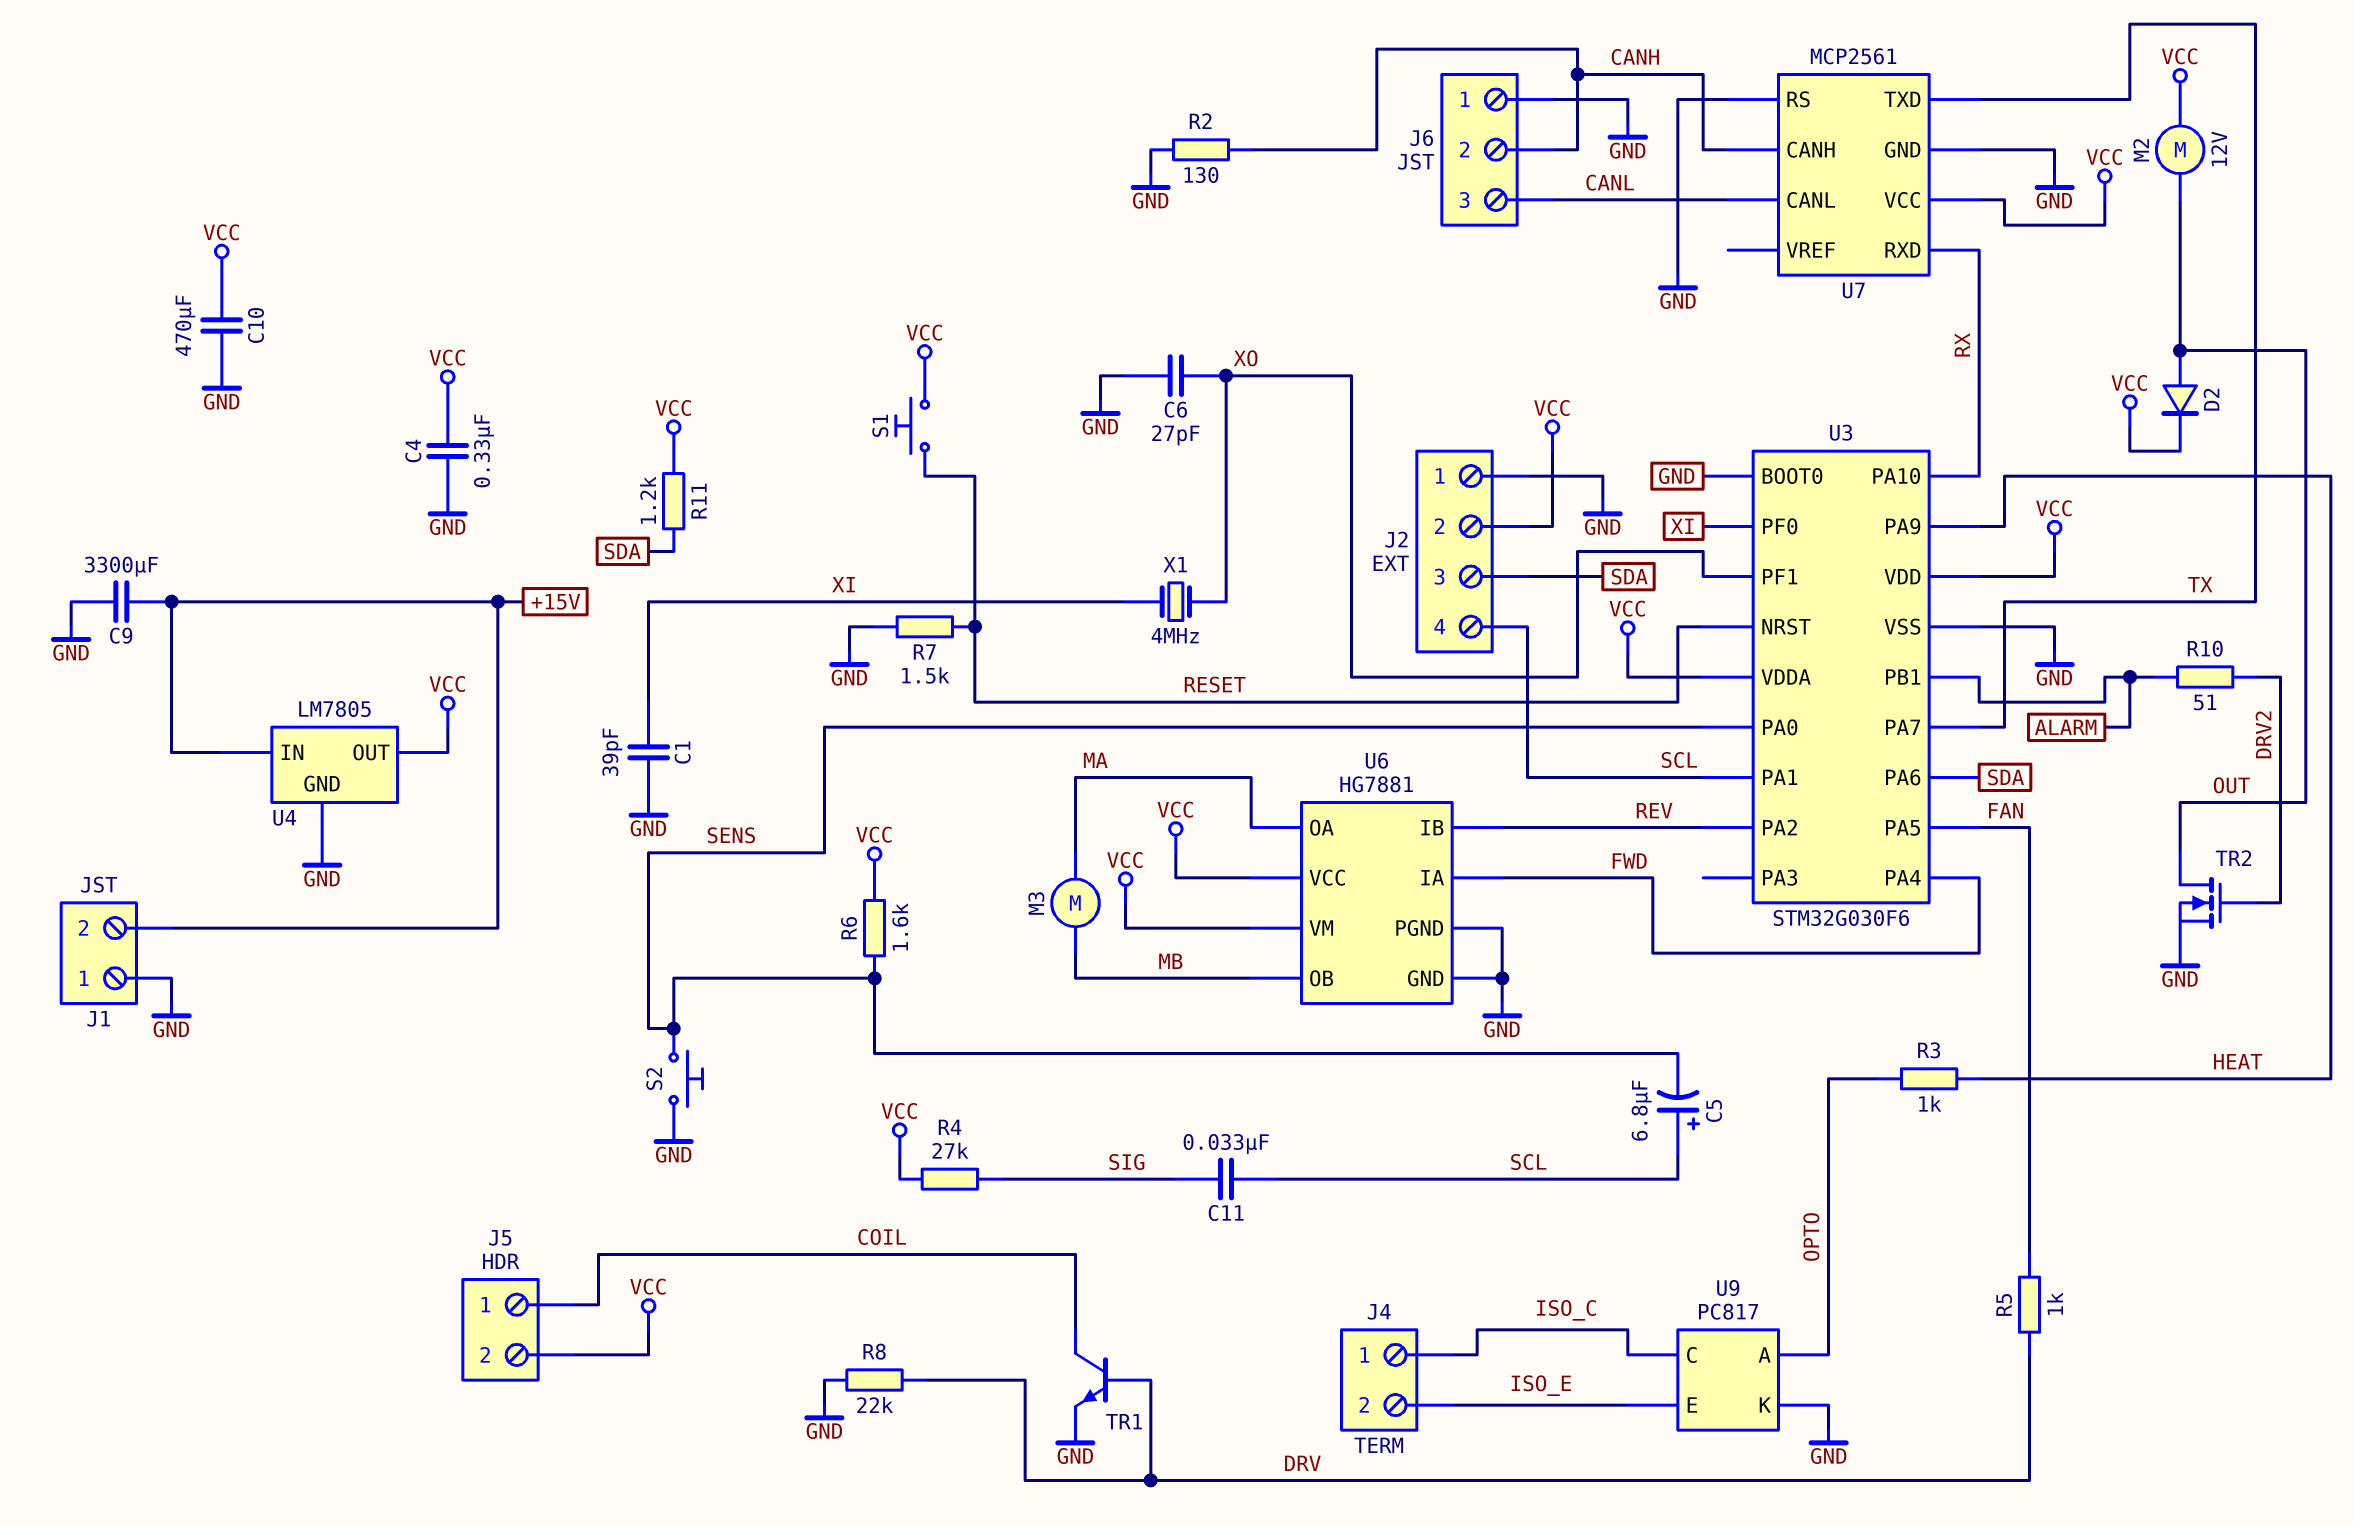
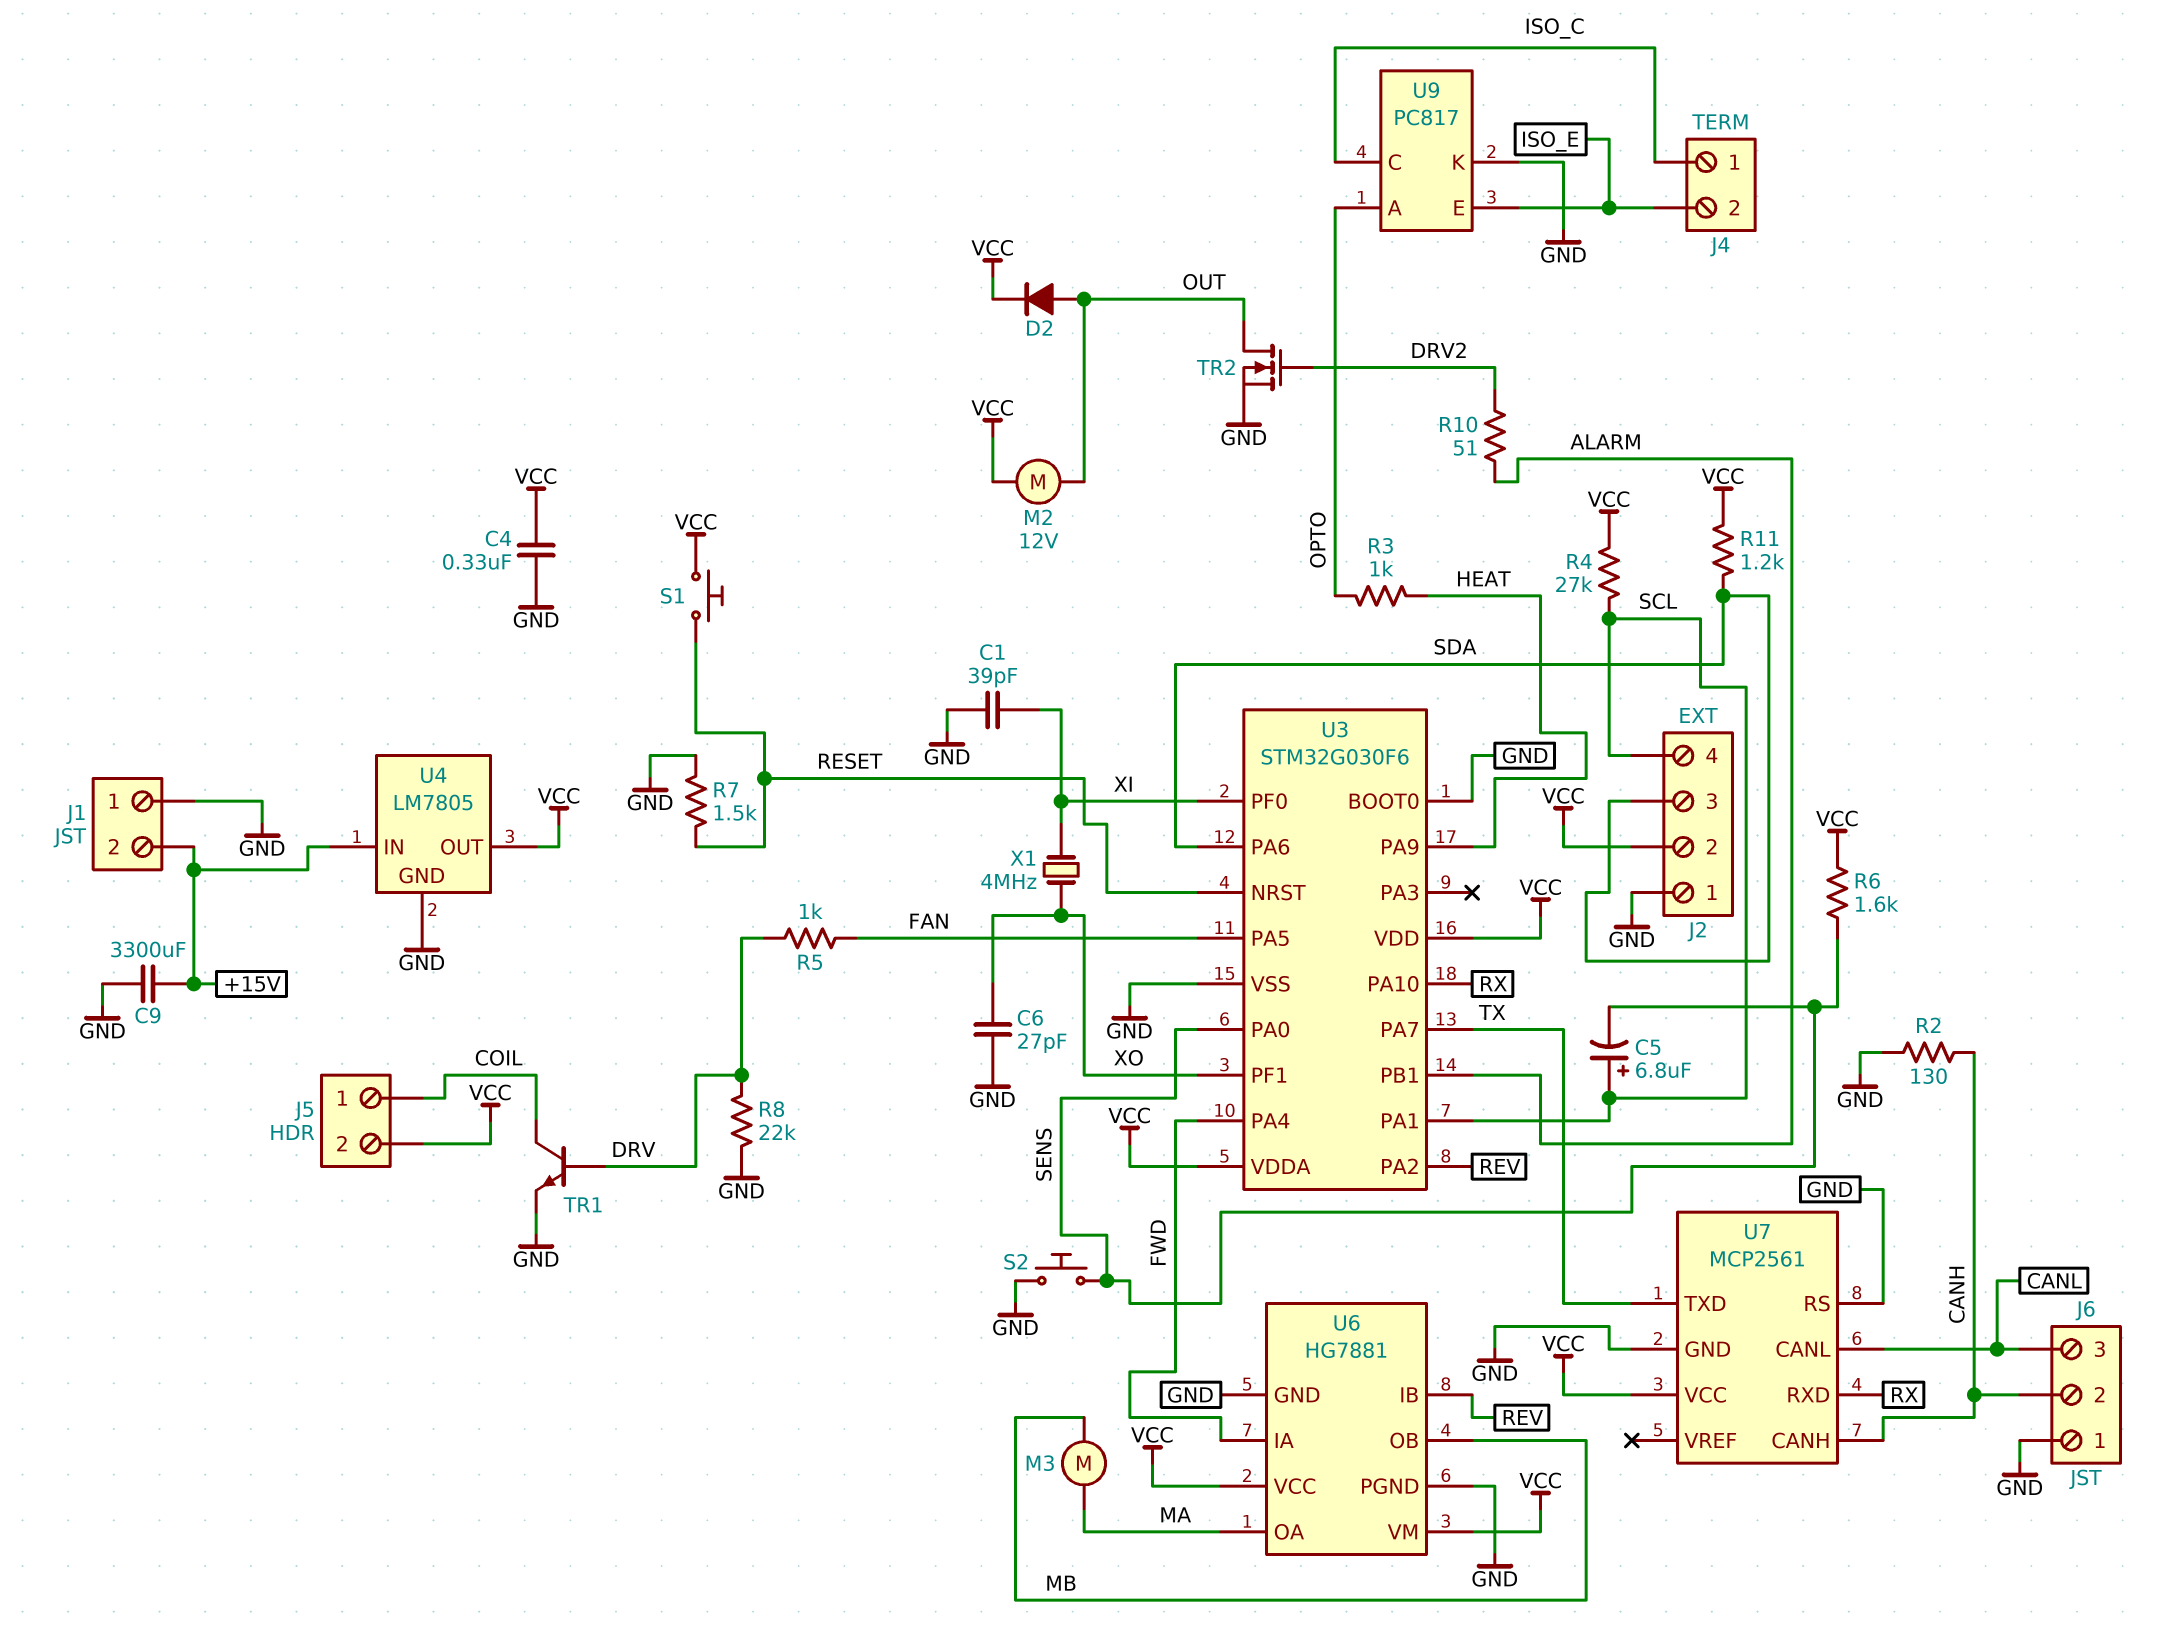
C10: 470uF (GND, VCC) -> none
C11: 33nF (SCL, SIG) -> none
R4: 27k (SIG, VCC) -> 27k (SCL, VCC)

